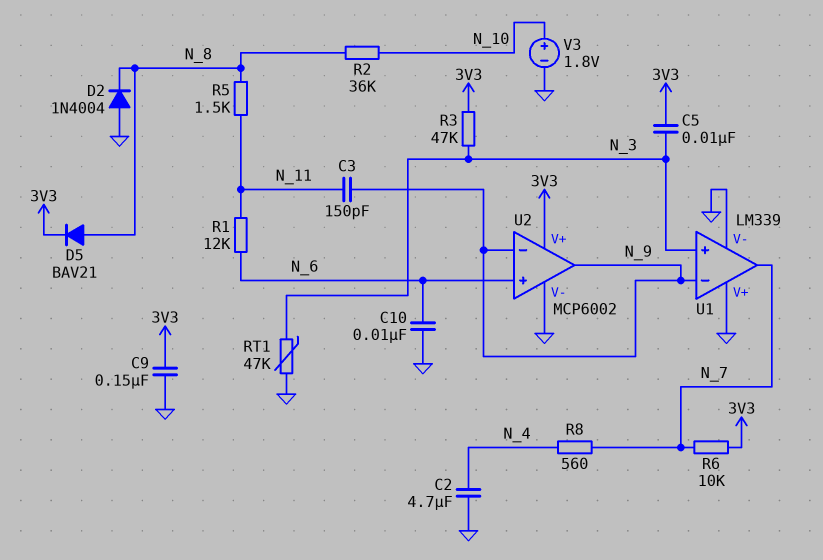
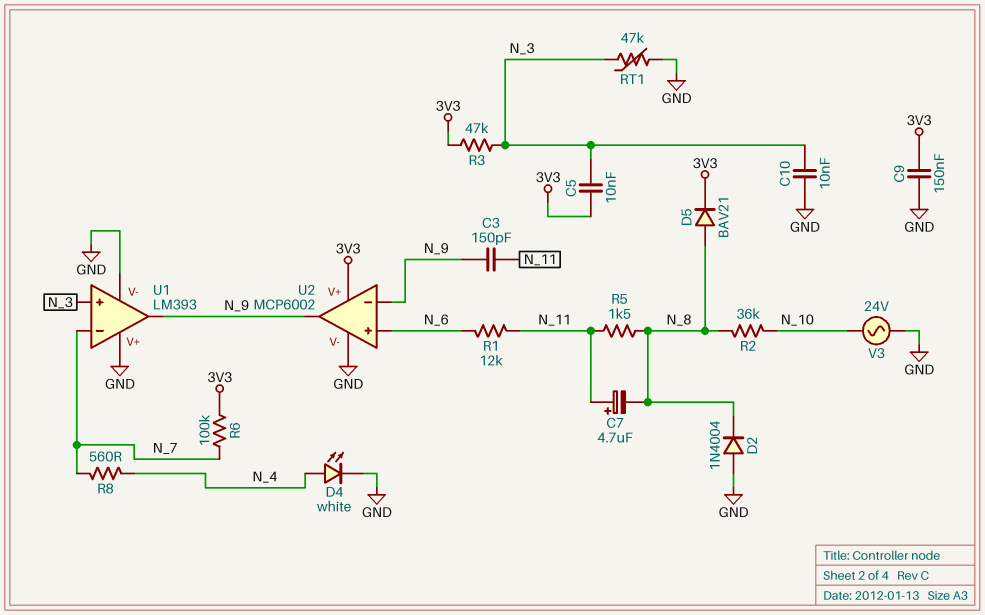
C2: 4.7uF (GND, N_4) -> none
C7: none -> 4.7uF (plus N_11, minus N_8)
C10: 10nF (GND, N_6) -> 10nF (GND, N_3)
D4: none -> LED white (A N_4, K GND)
R6: 10k (3V3, N_7) -> 100k (3V3, N_7)
U1: LM339 -> LM393
U1 pin in-: N_9 -> N_7
U1 pin out: N_7 -> N_9
V3: 1.8V (plus N_10, minus GND) -> AC 24V (GND, N_10)

